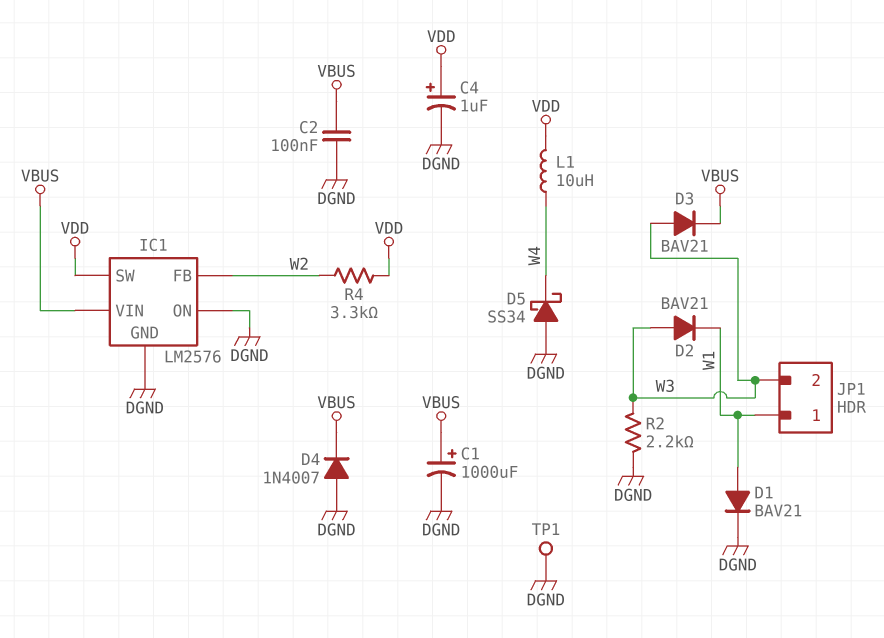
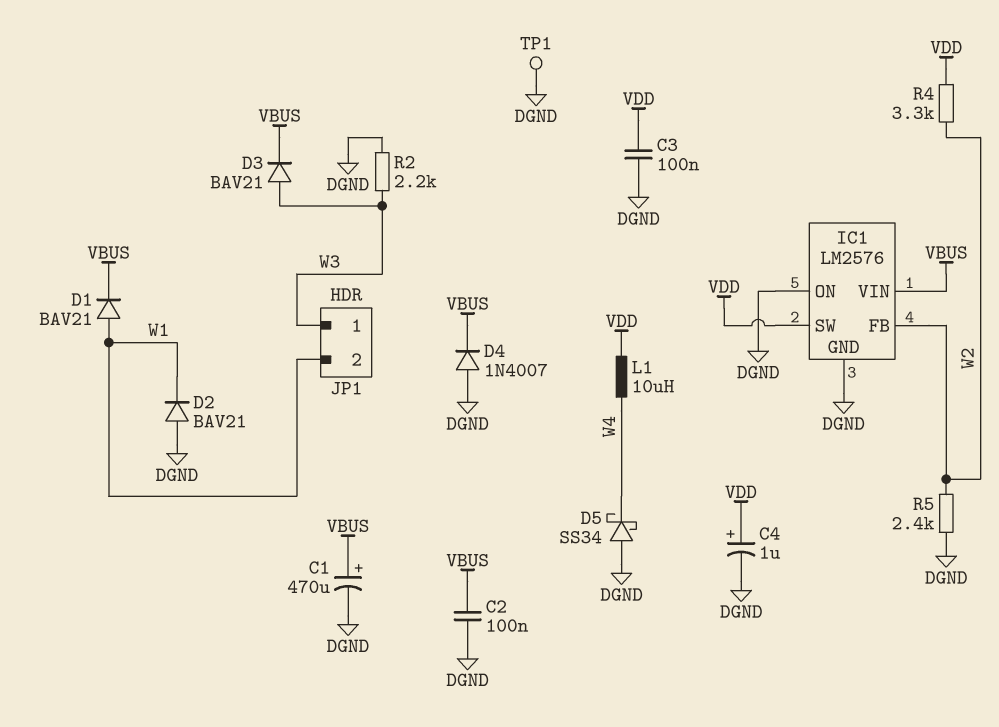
C1: 1000uF (plus VBUS, minus DGND) -> 470uF (plus VBUS, minus DGND)
C3: none -> 100nF (DGND, VDD)
D1: diode BAV21 (A W1, K DGND) -> diode BAV21 (A W1, K VBUS)
D2: diode BAV21 (A W3, K W1) -> diode BAV21 (A DGND, K W1)
JP1 pin 1: W1 -> W3
JP1 pin 2: W3 -> W1
R5: none -> 2.4k (DGND, W2)

